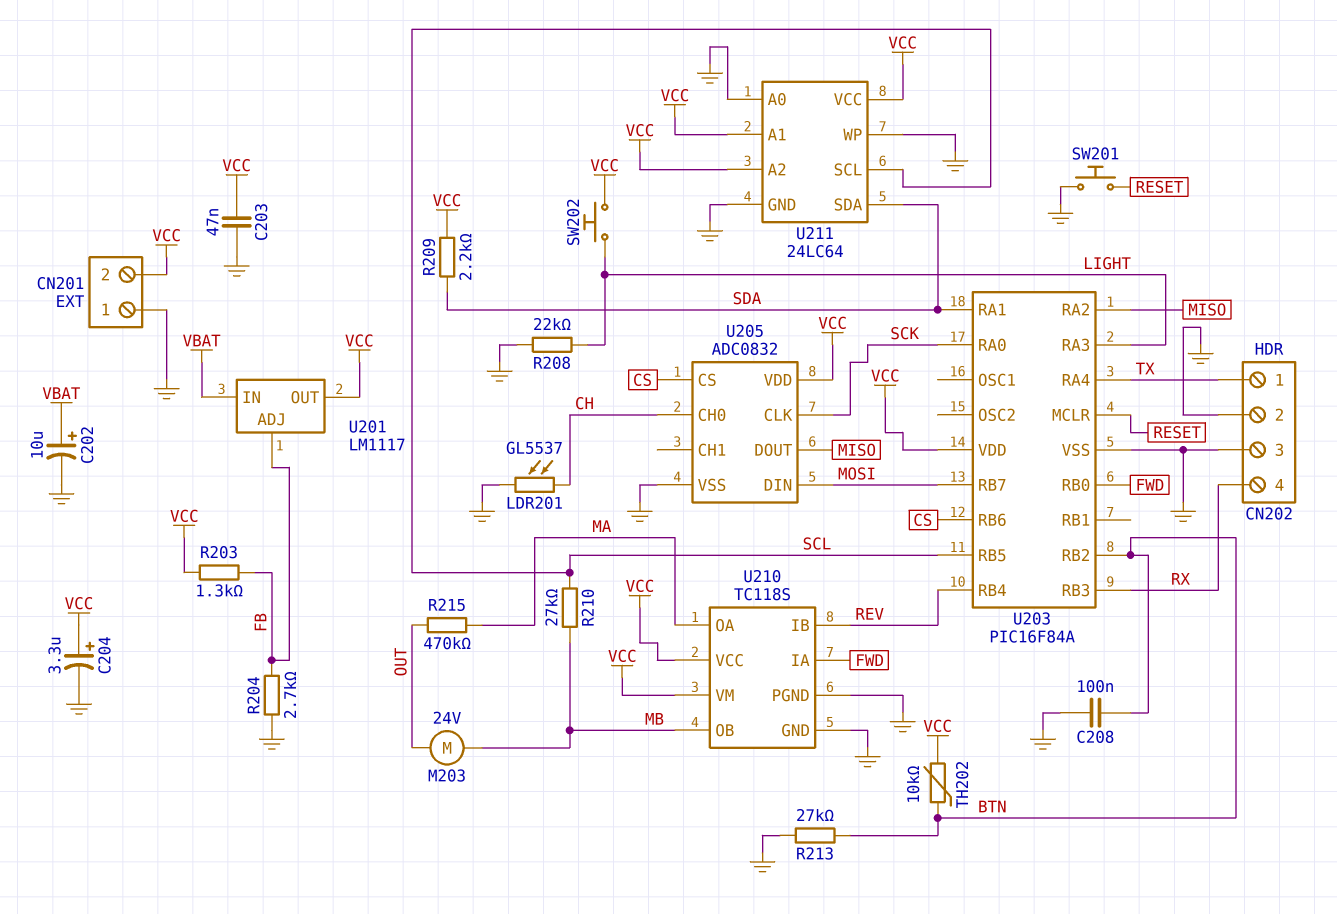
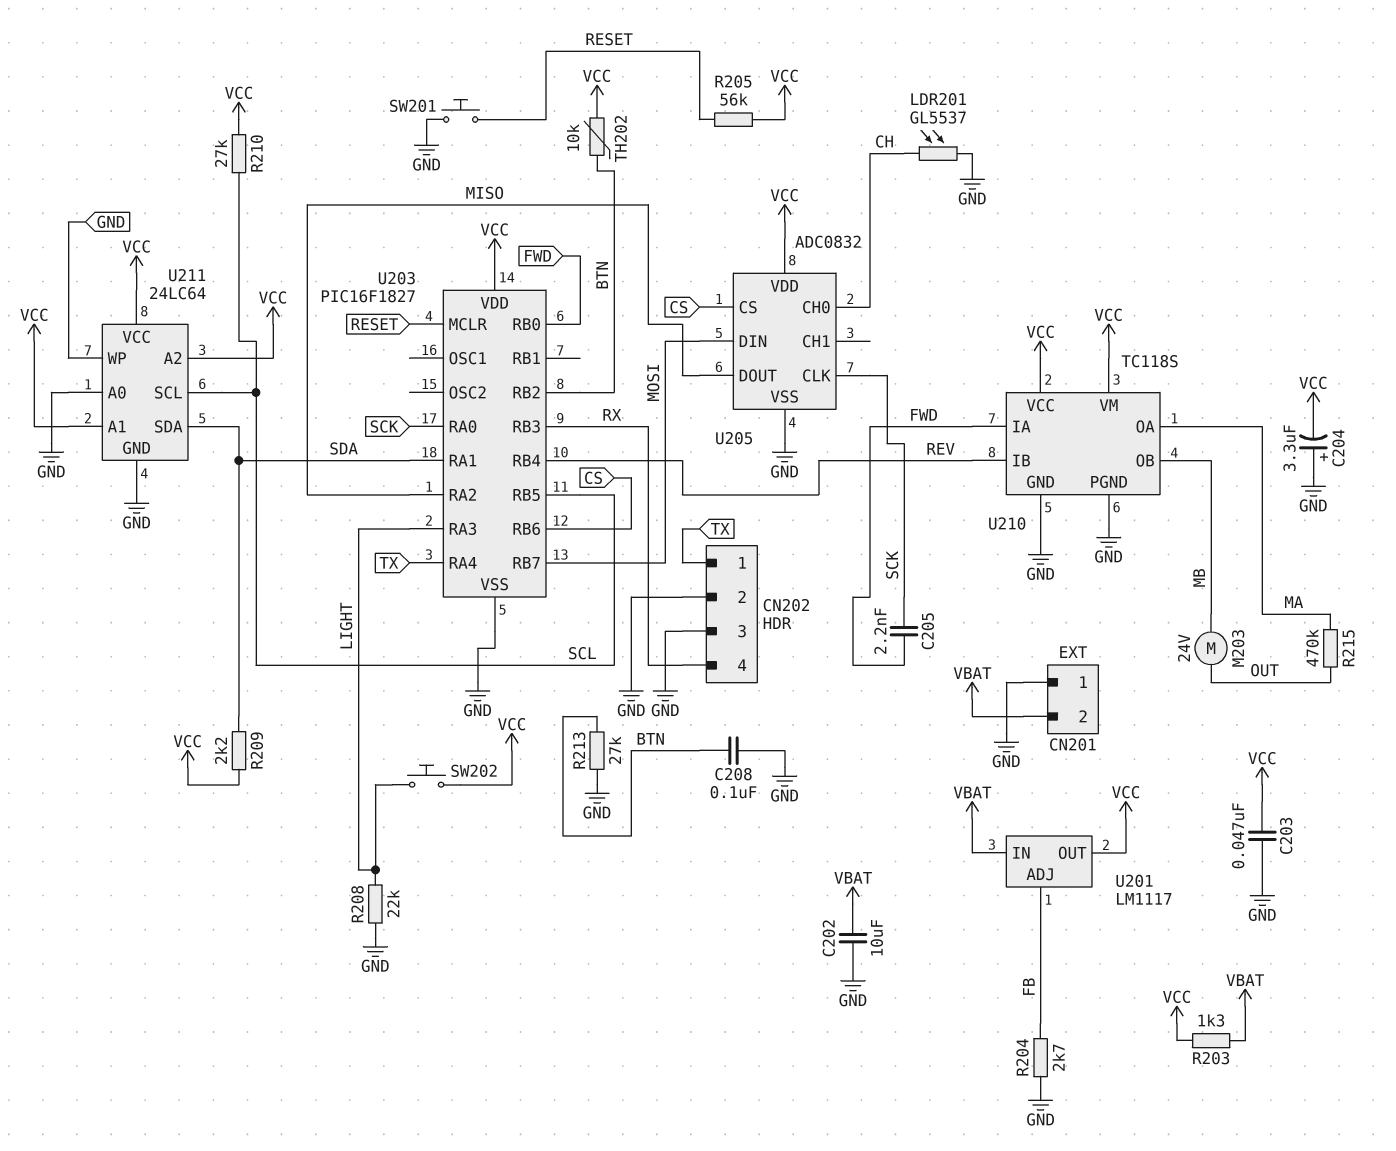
C202: 10uF (plus VBAT, minus GND) -> 10uF (GND, VBAT)
C204: 3.3uF (plus VCC, minus GND) -> 3.3uF (plus GND, minus VCC)
C205: none -> 2.2nF (FWD, SCK)
CN201 pin 2: VCC -> VBAT
R203: 1.3k (FB, VCC) -> 1.3k (VBAT, VCC)
R205: none -> 56k (RESET, VCC)
R210: 27k (MB, SCL) -> 27k (SCL, VCC)
U203: PIC16F84A -> PIC16F1827

